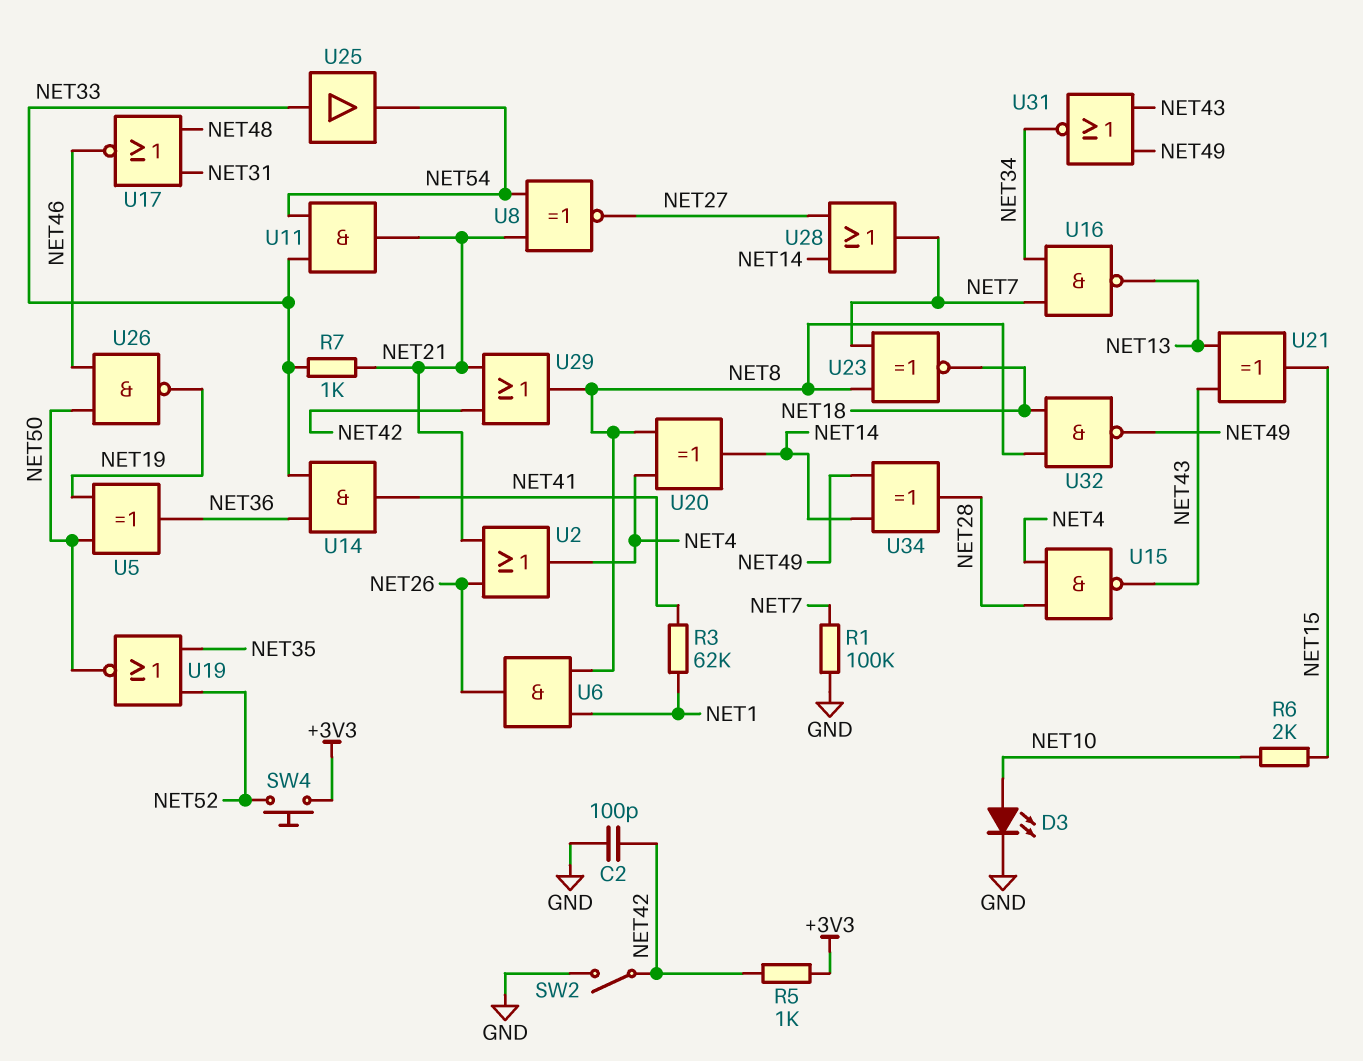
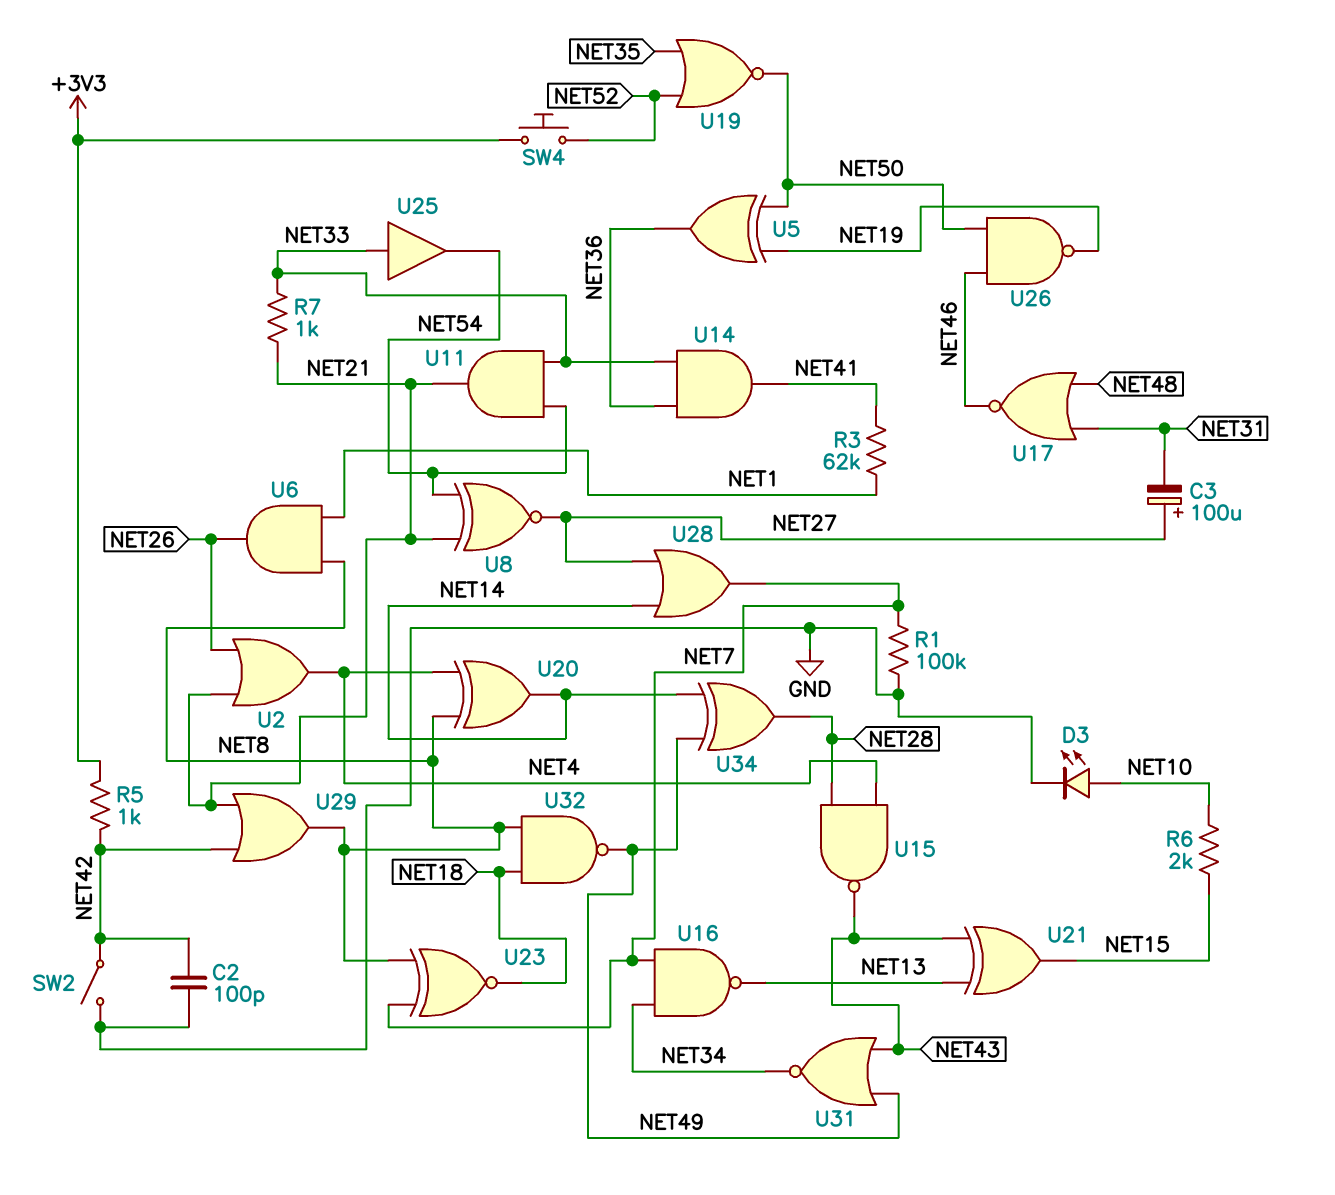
C3: none -> 100uF (plus NET27, minus NET31)

